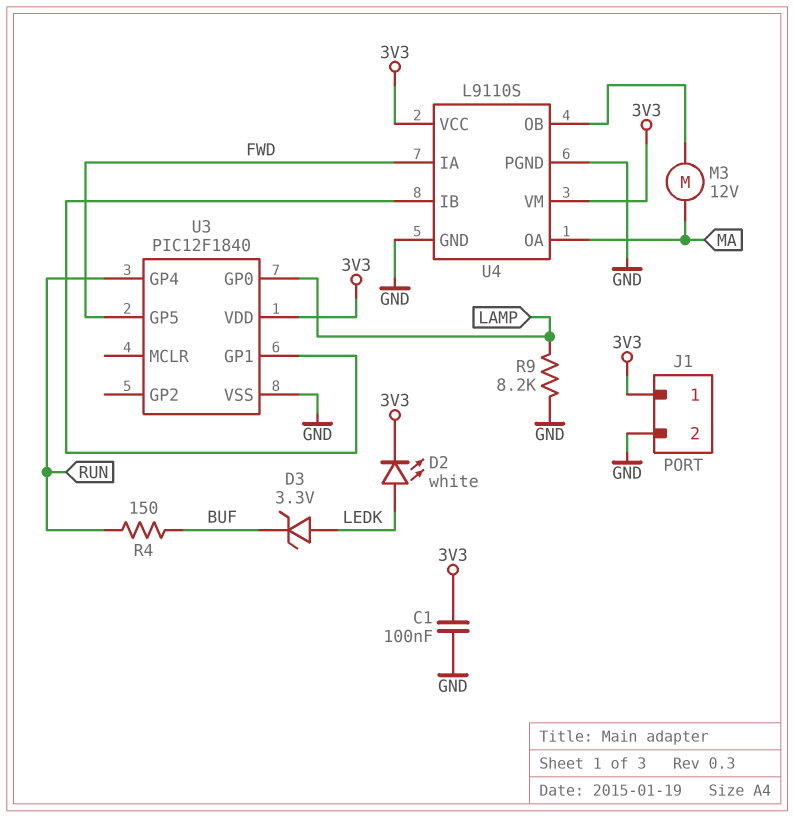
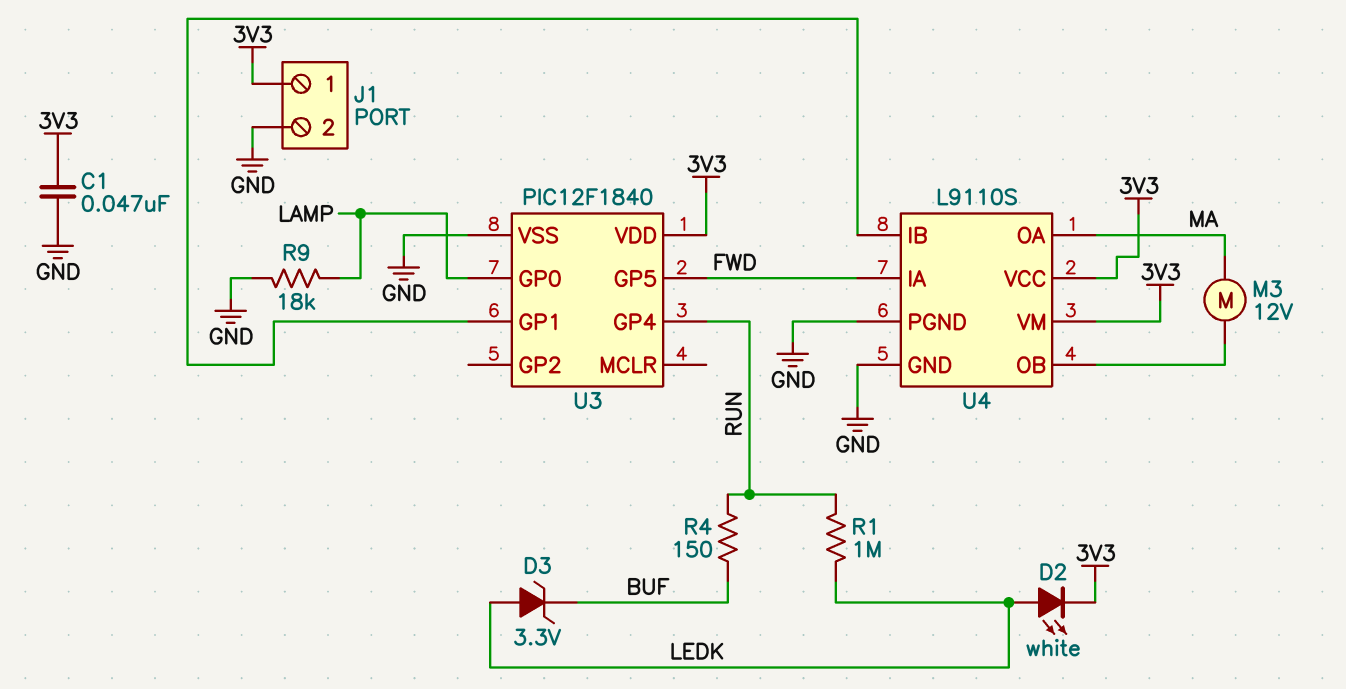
C1: 100nF (3V3, GND) -> 47nF (3V3, GND)
R1: none -> 1M (LEDK, RUN)
R9: 8.2k (GND, LAMP) -> 18k (GND, LAMP)

